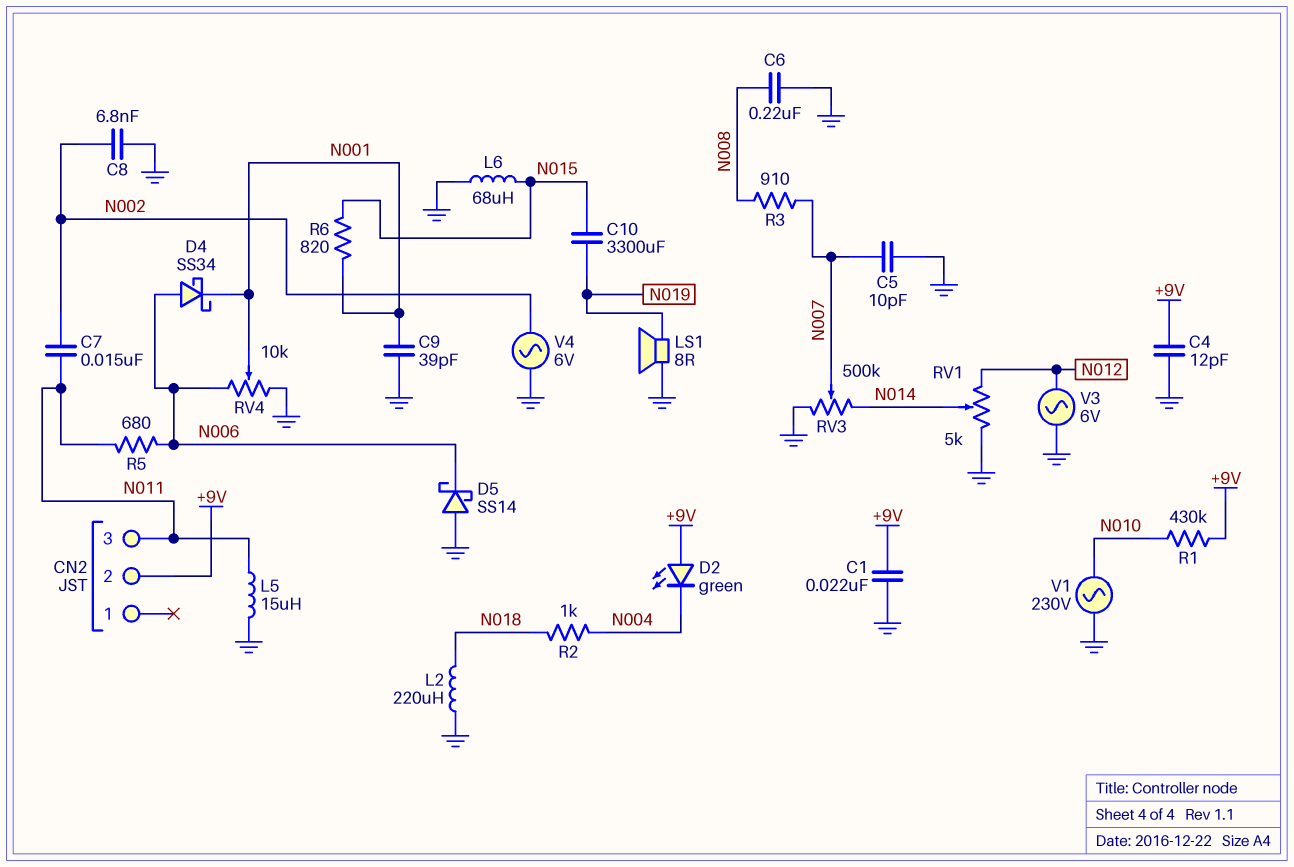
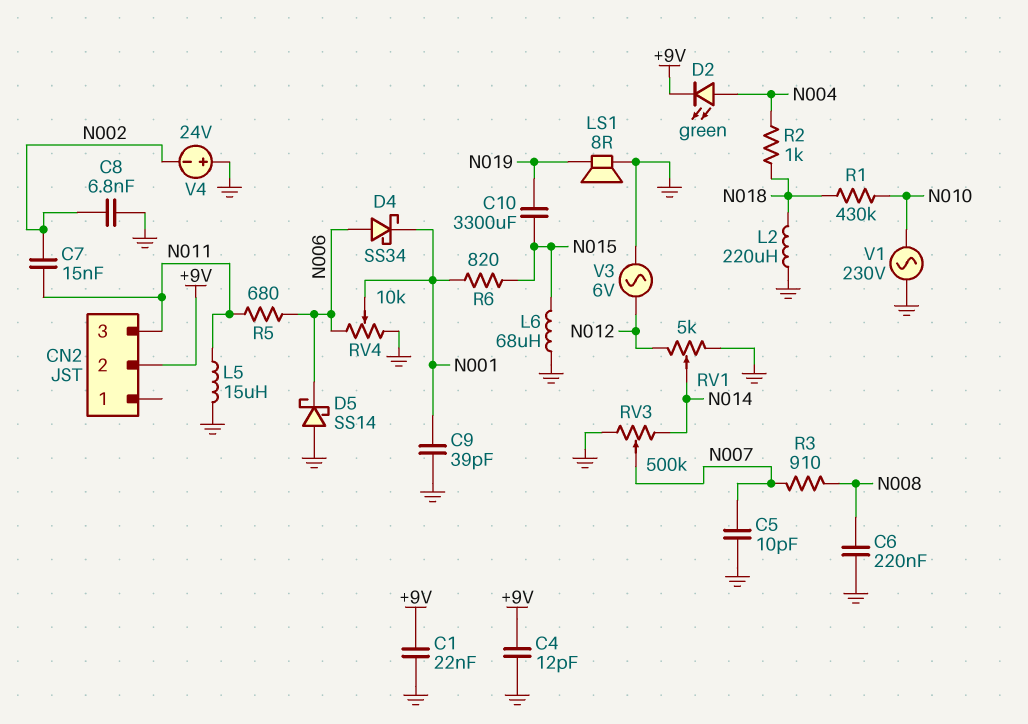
D2: LED green (A +9V, K N004) -> LED green (A N004, K +9V)
R1: 430k (+9V, N010) -> 430k (N010, N018)
V4: AC 6V (GND, N002) -> 24V (plus GND, minus N002)

